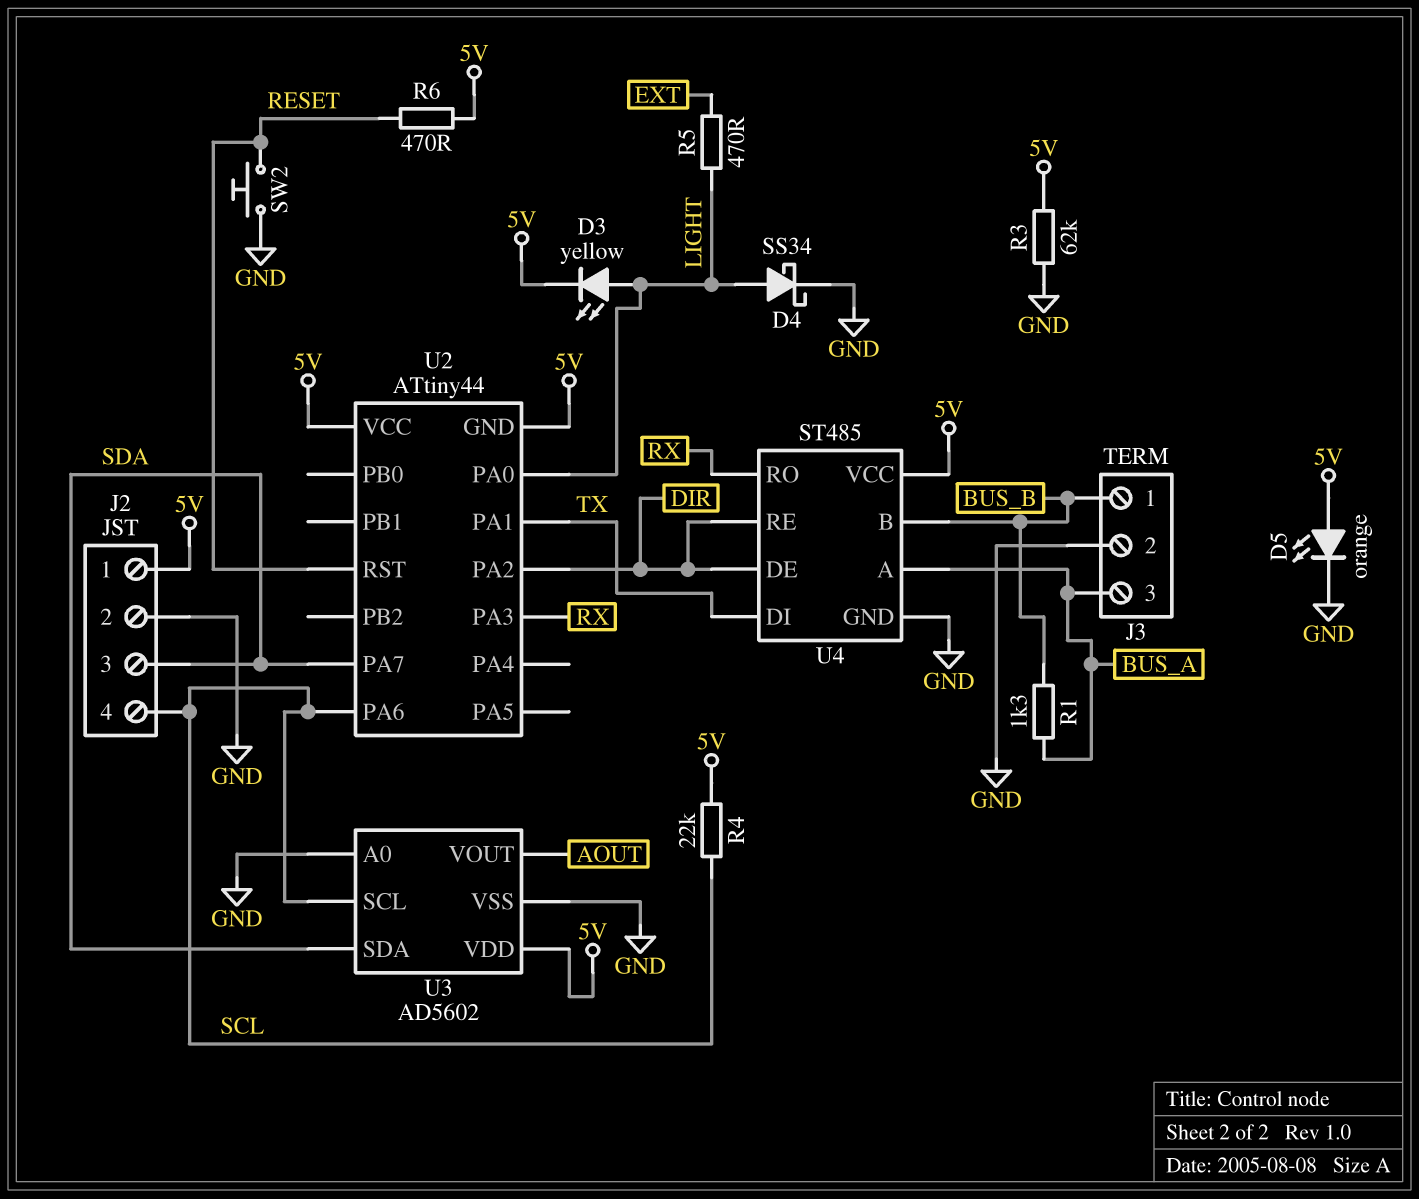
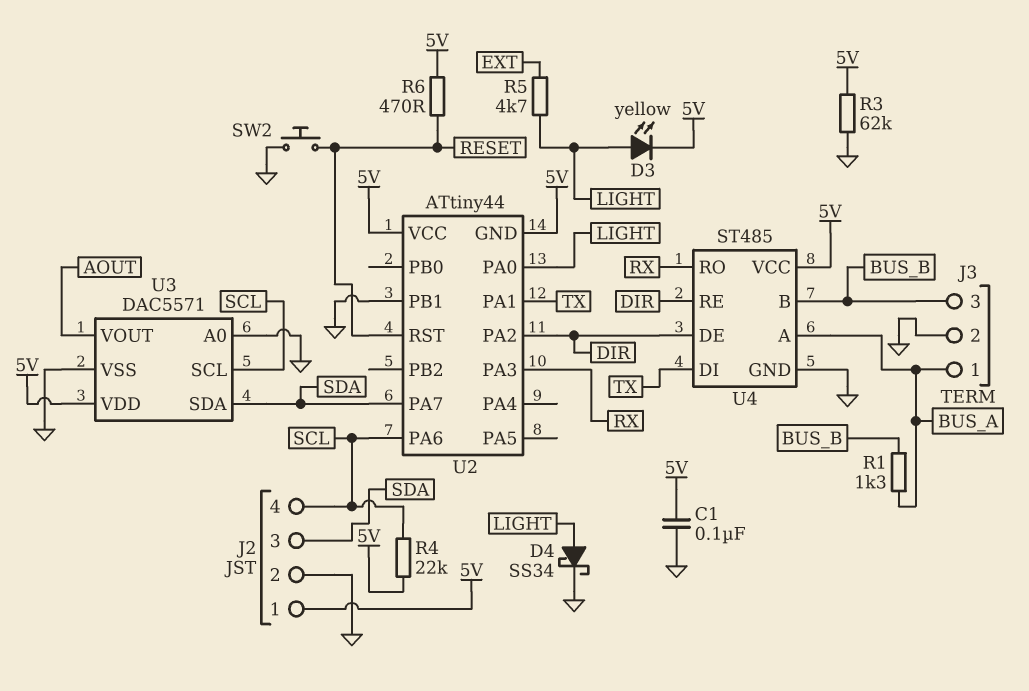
C1: none -> 100nF (5V, GND)
D5: LED orange (A 5V, K GND) -> none
J3 pin 1: BUS_B -> BUS_A
J3 pin 3: BUS_A -> BUS_B
R5: 470 (EXT, LIGHT) -> 4.7k (EXT, LIGHT)
U2 pin PB1: none -> GND
U3: AD5602 -> DAC5571

